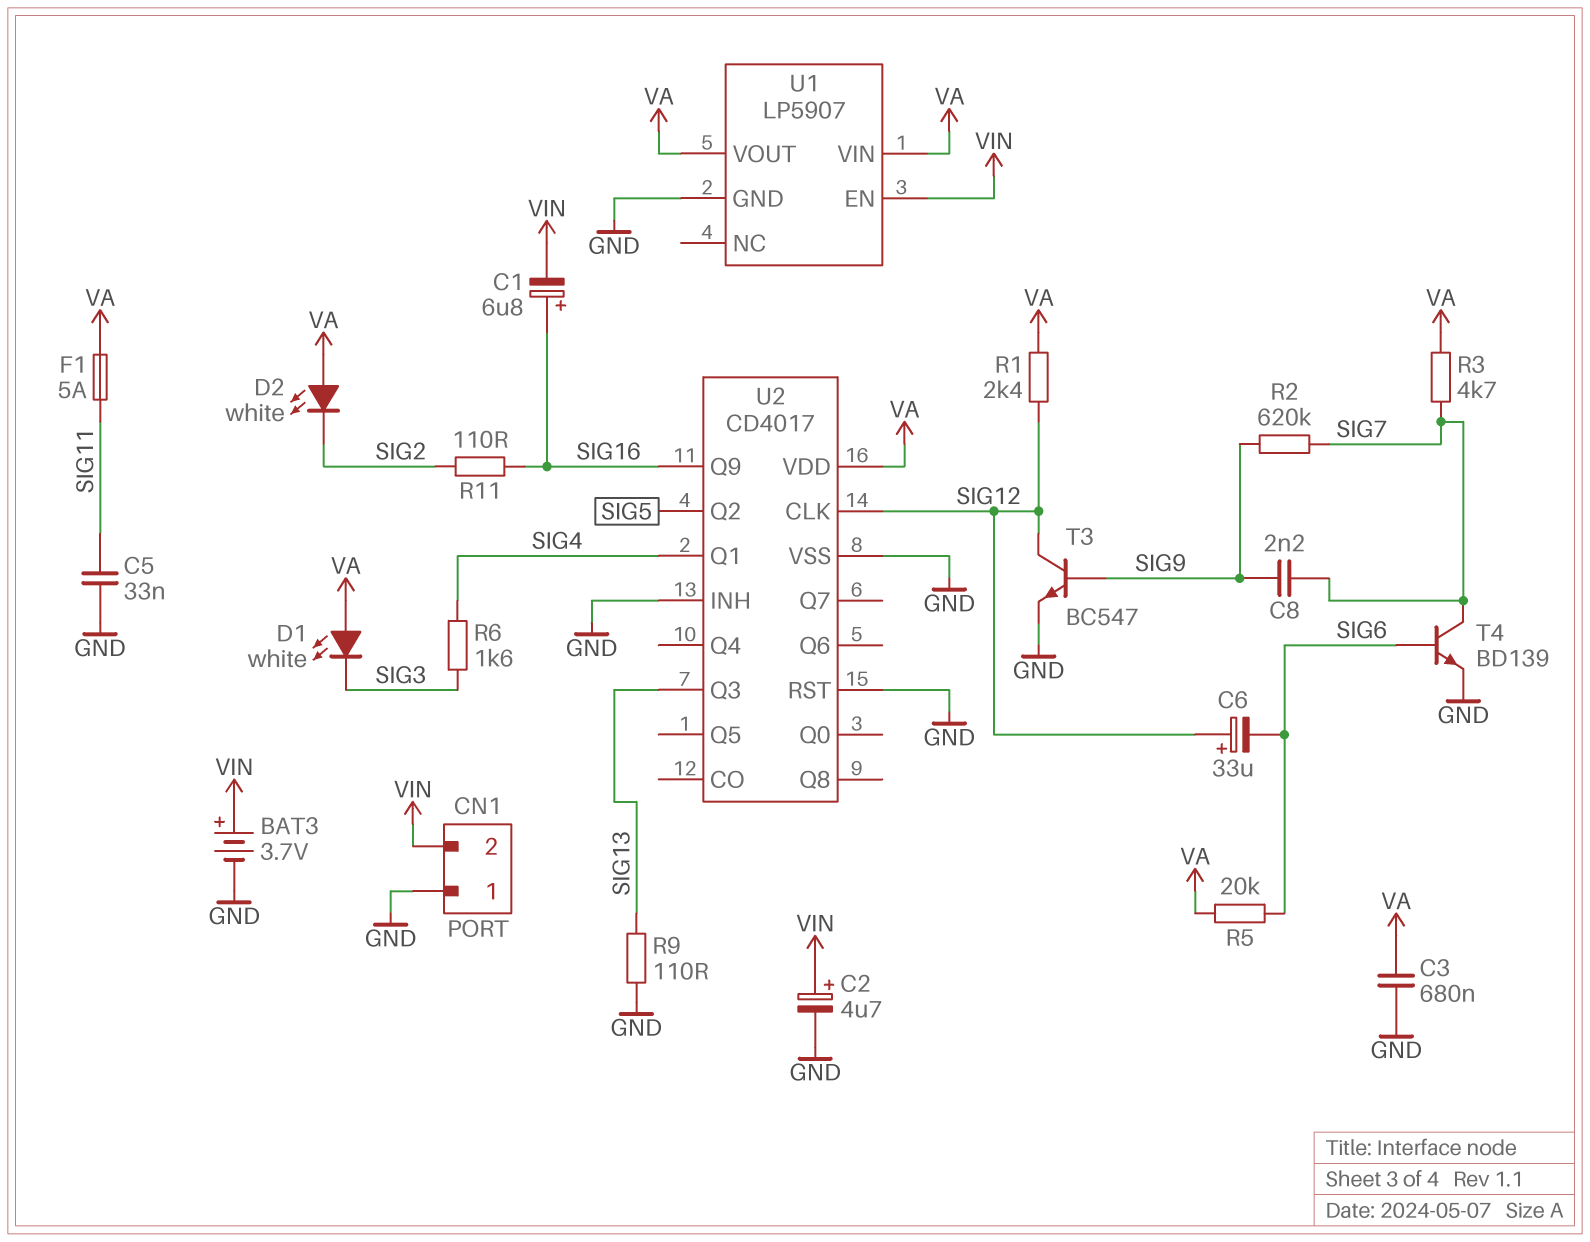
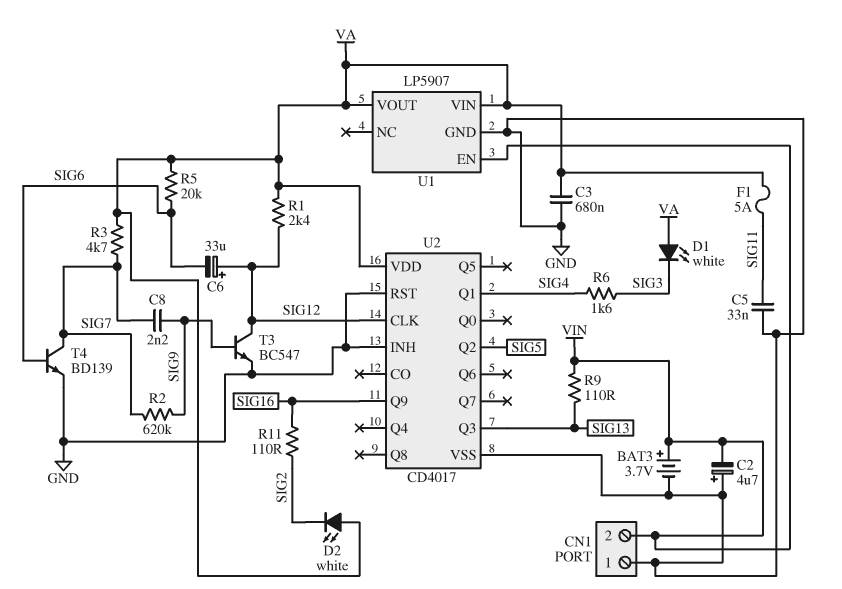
C1: 6.8uF (plus SIG16, minus VIN) -> none
C2: 4.7uF (plus VIN, minus GND) -> 4.7uF (plus GND, minus VIN)
R9: 110 (GND, SIG13) -> 110 (SIG13, VIN)

